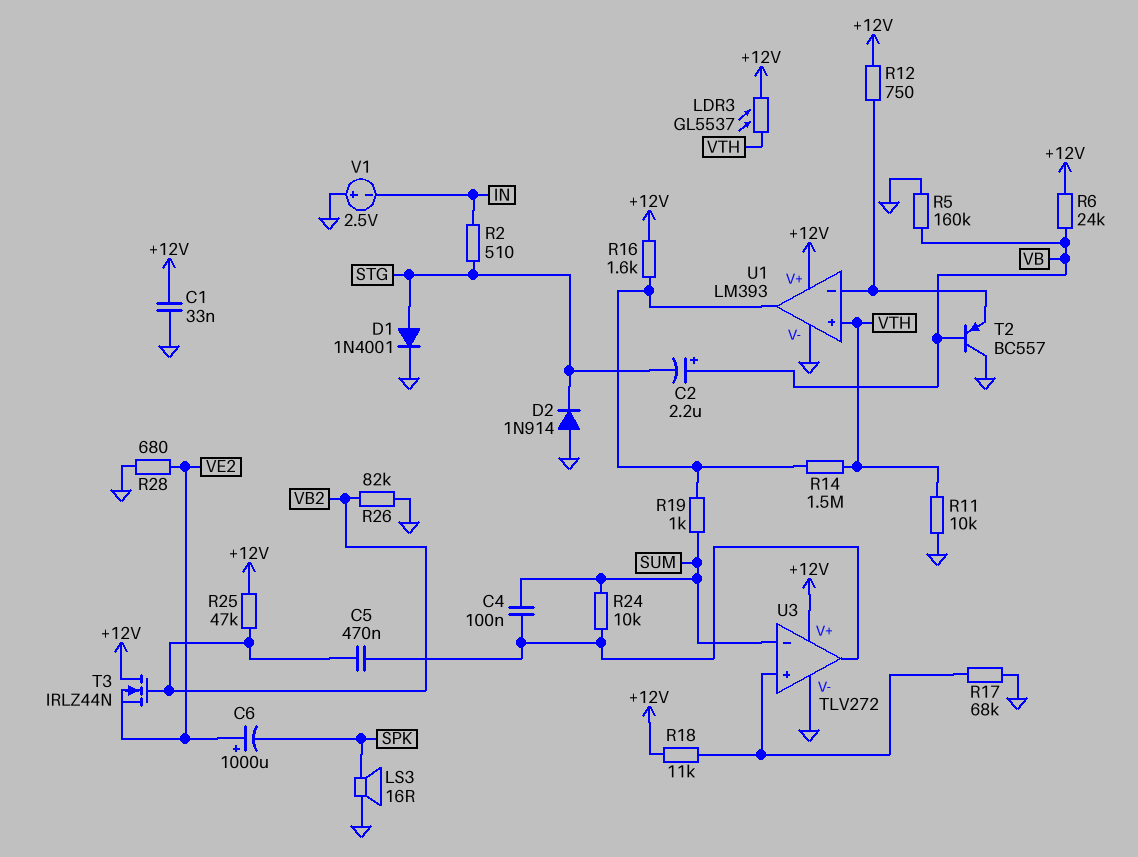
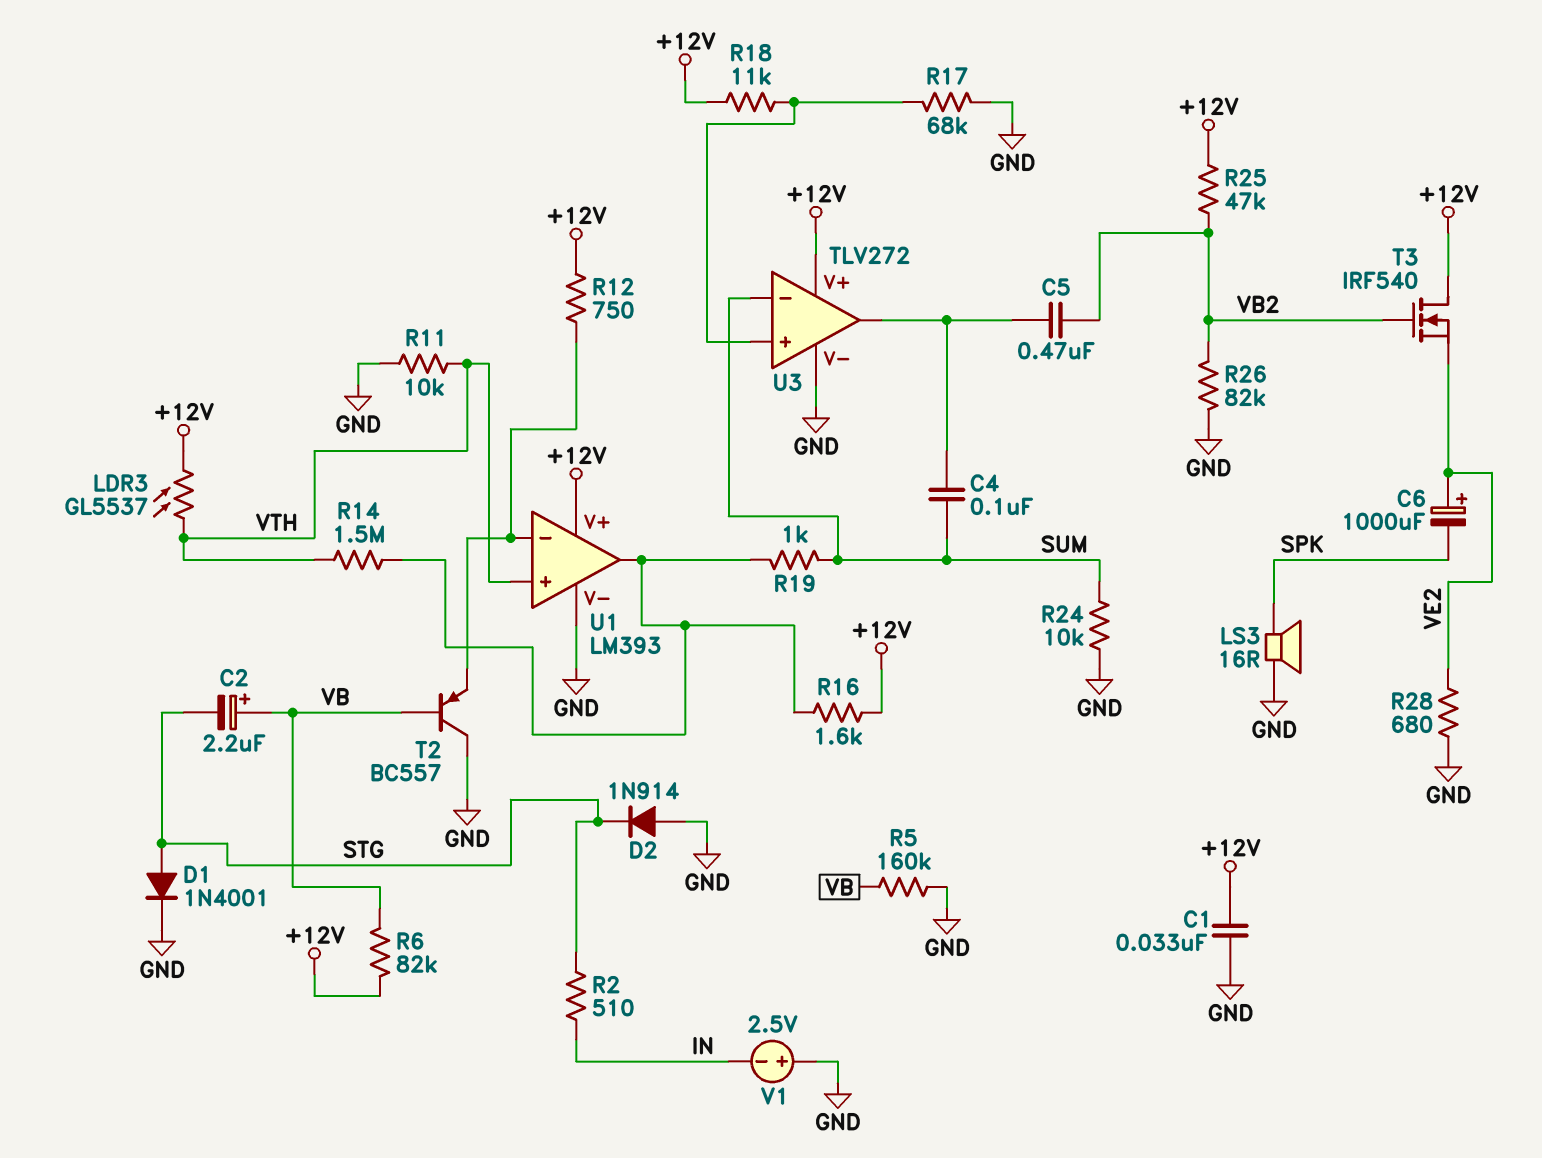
R6: 24k (+12V, VB) -> 82k (+12V, VB)
R24: 10k (SUM, U3/out) -> 10k (GND, SUM)
T3: NMOS IRLZ44N (G VB2, D +12V, S VE2) -> NMOS IRF540 (G VB2, D +12V, S VE2)

